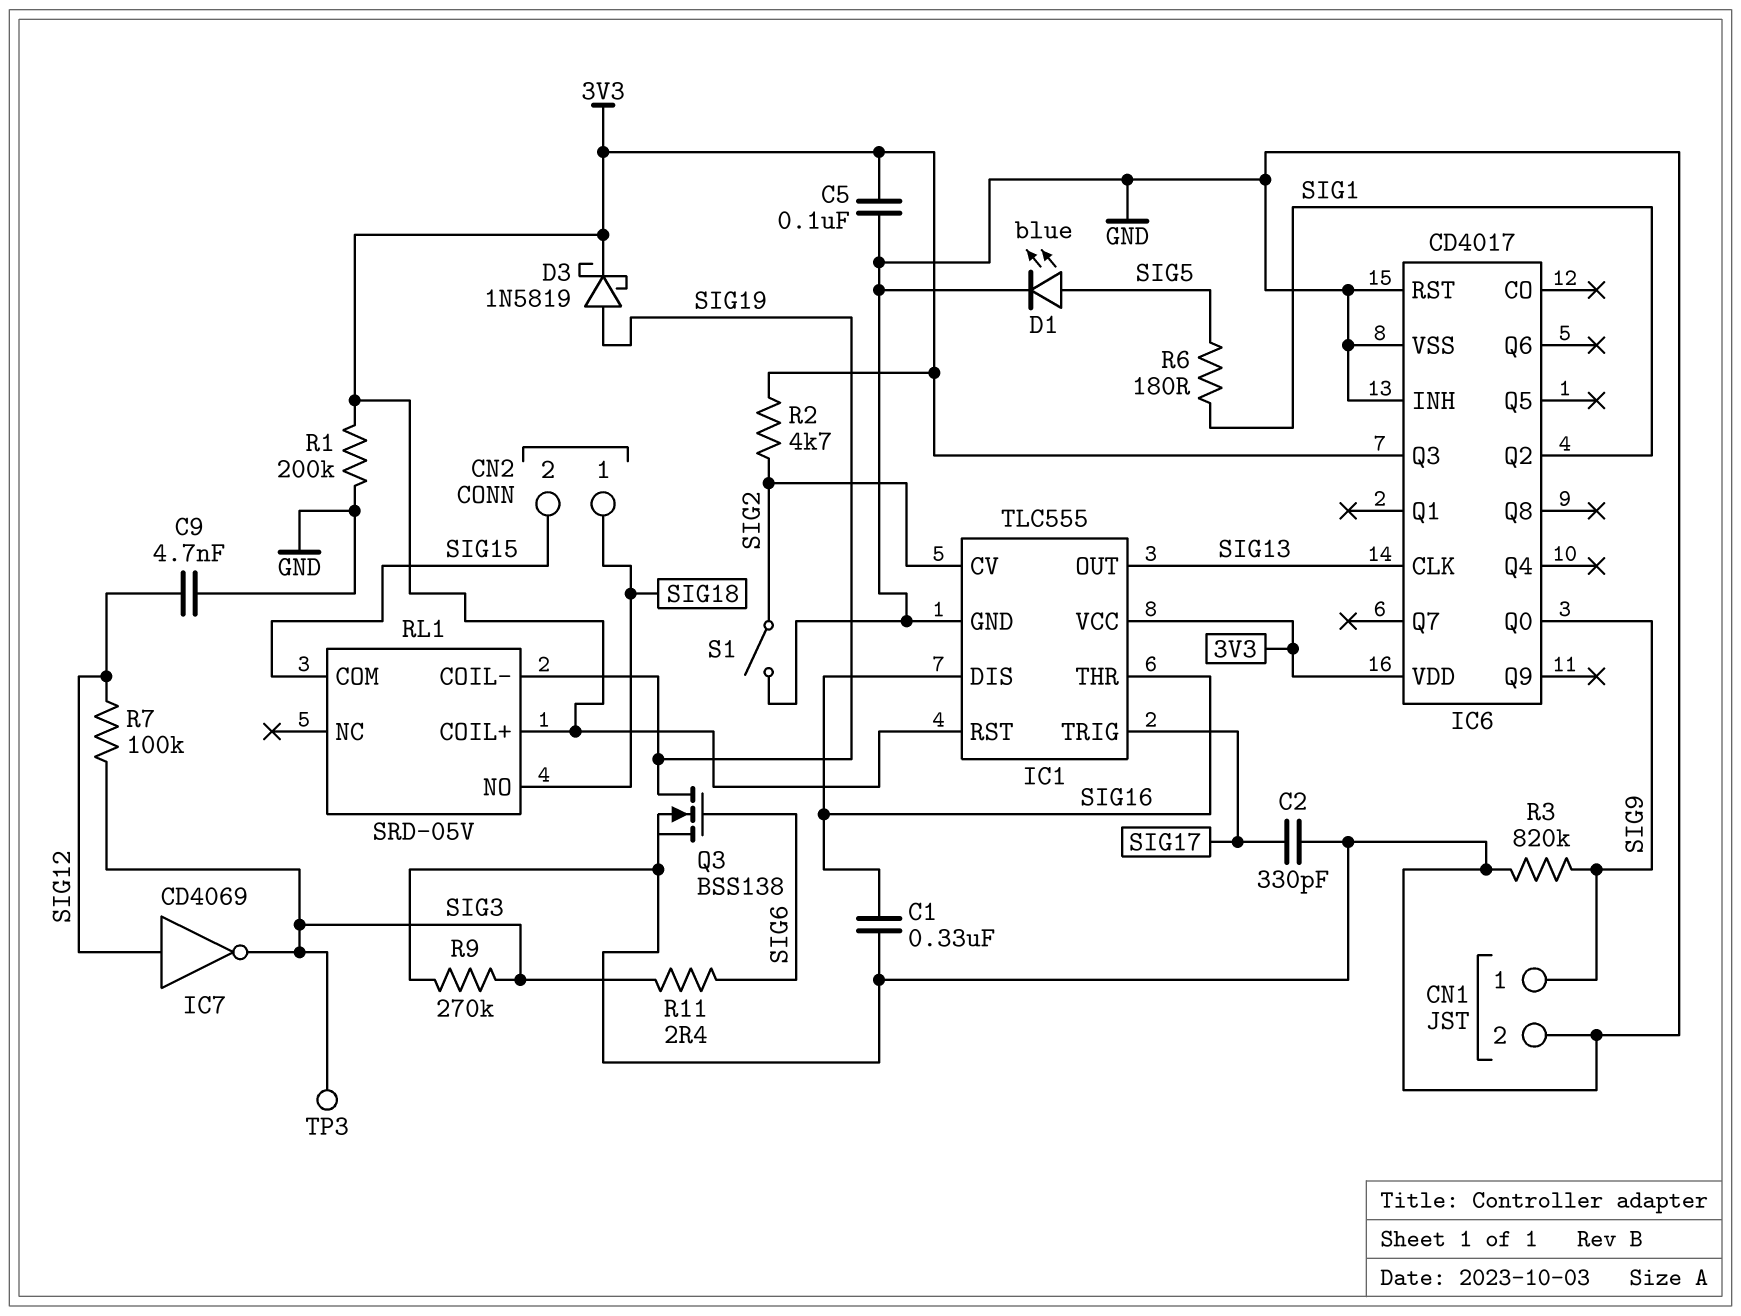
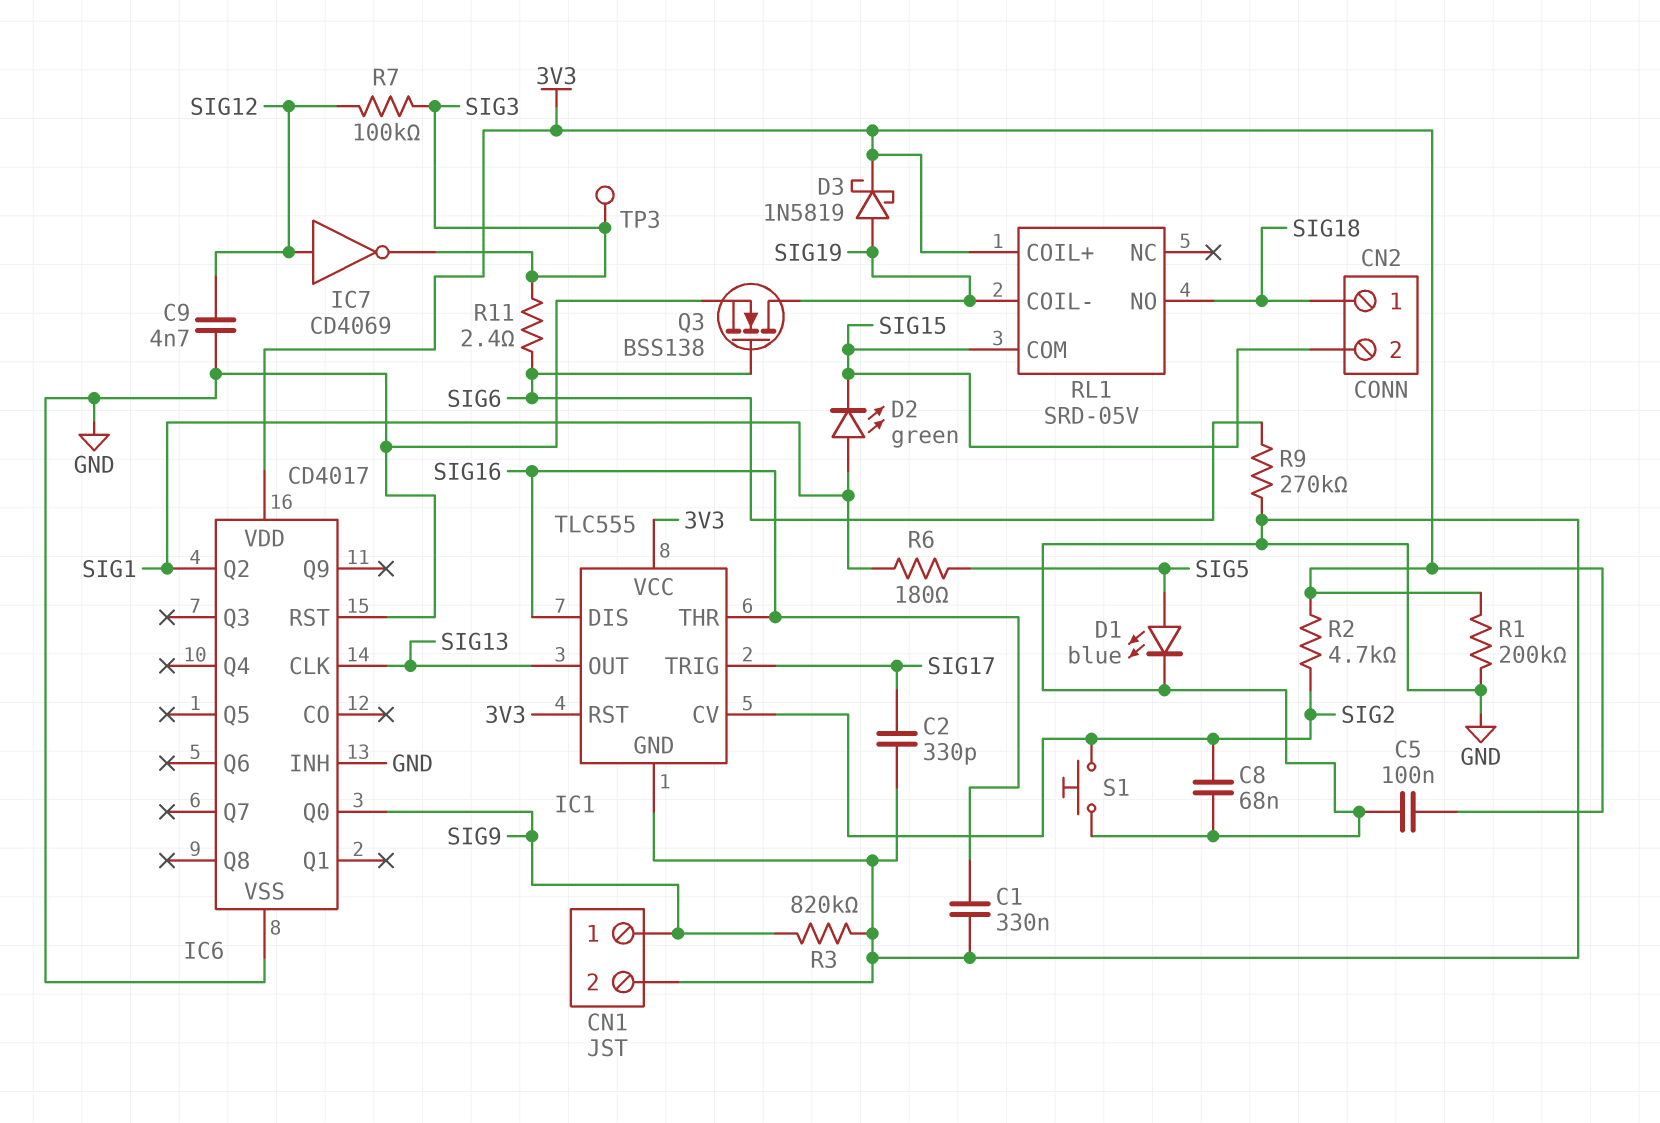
C8: none -> 68nF (GND, SIG2)
D2: none -> LED green (A SIG1, K SIG15)
IC6 pin Q3: 3V3 -> none
R9: 270k (GND, SIG3) -> 270k (GND, SIG6)
S1: switch (GND, SIG2) -> button (GND, SIG2)

